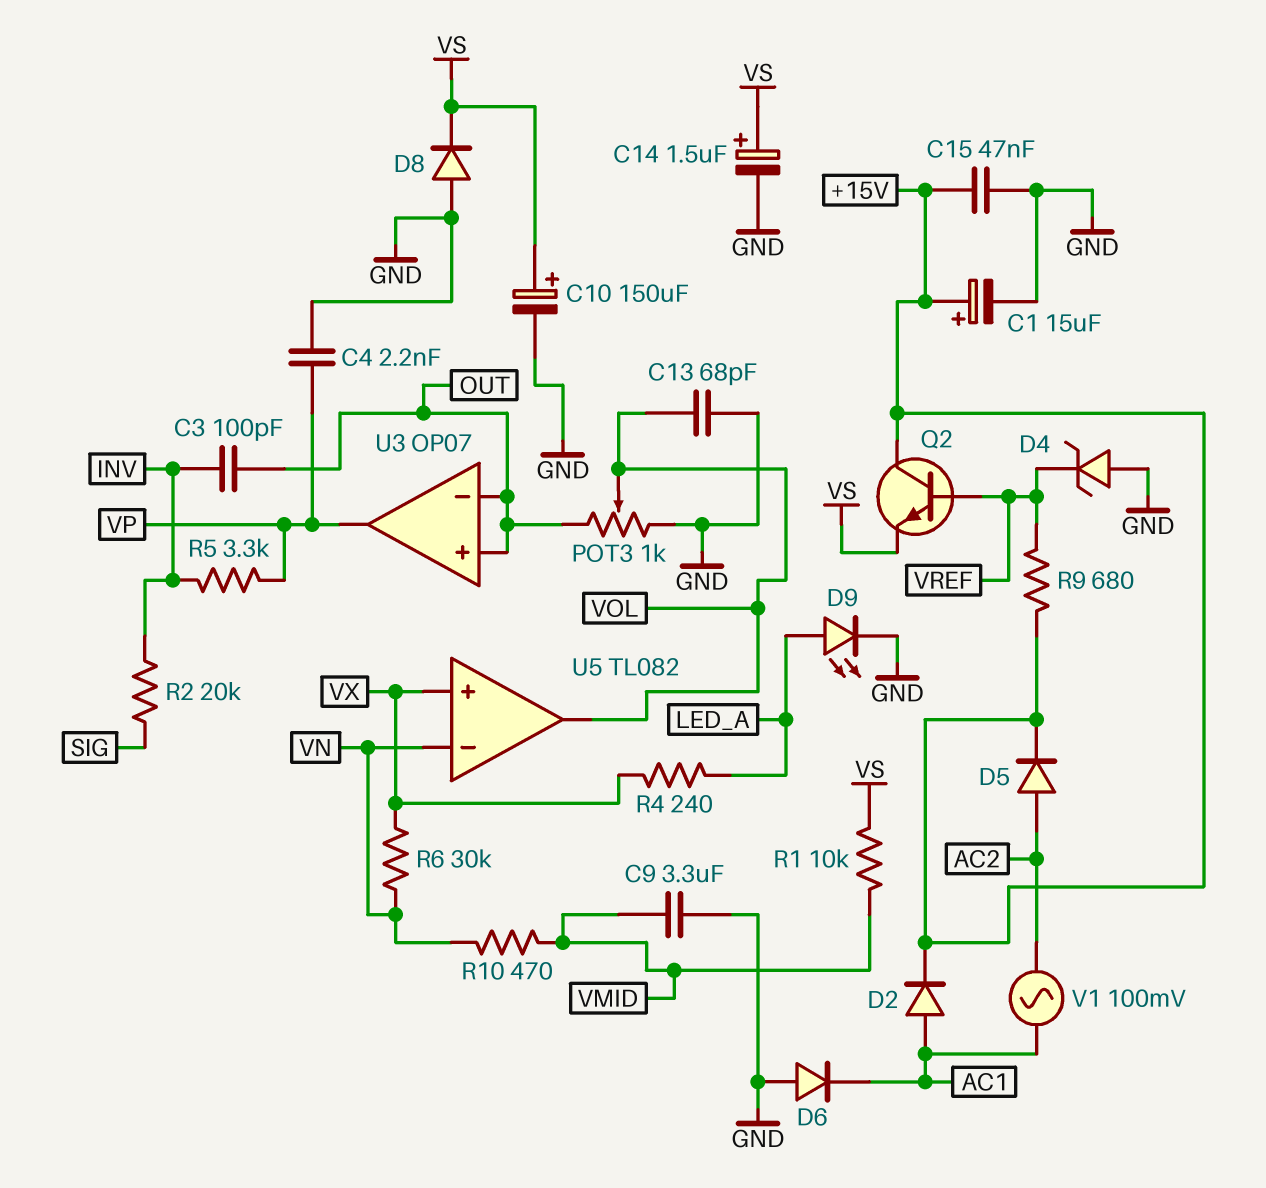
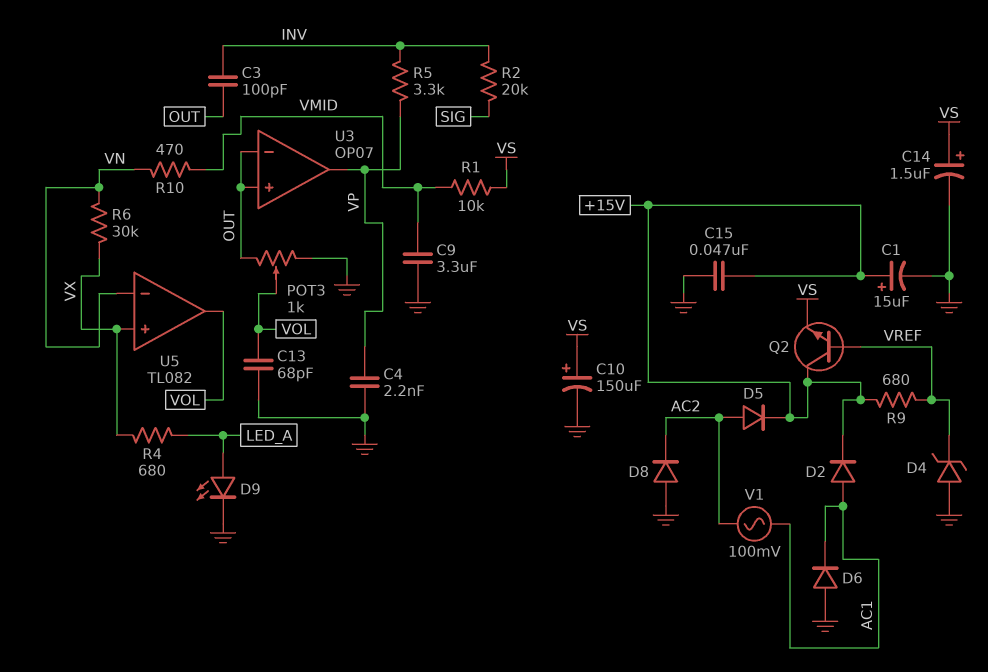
D8: diode (A GND, K VS) -> diode (A GND, K AC2)
R4: 240 (LED_A, VX) -> 680 (LED_A, VX)

